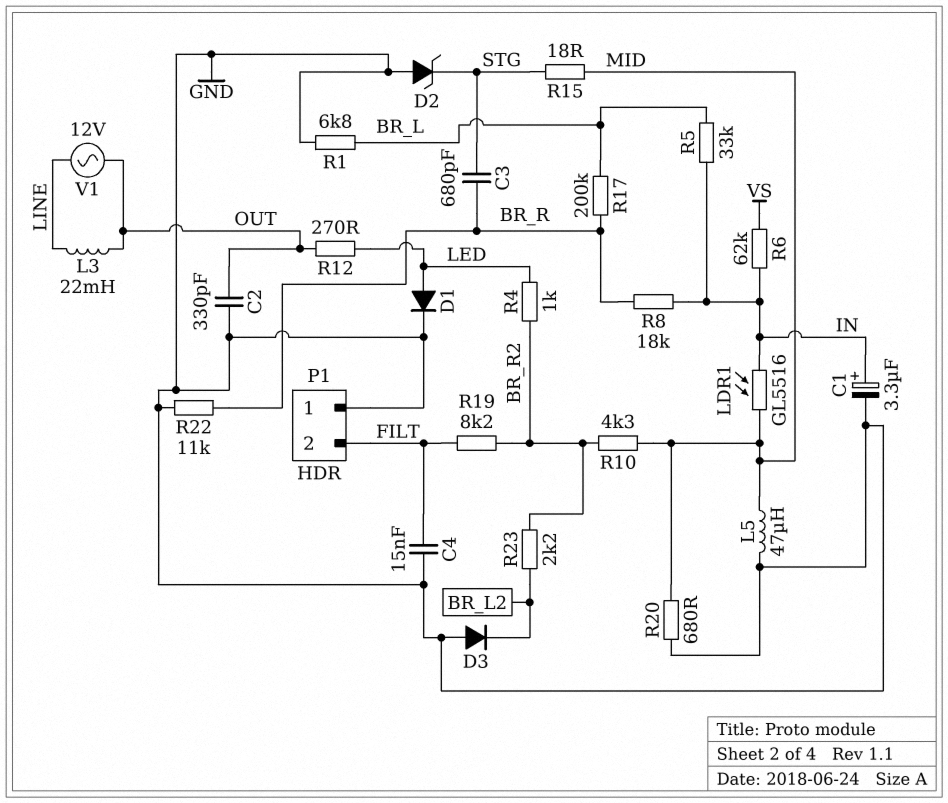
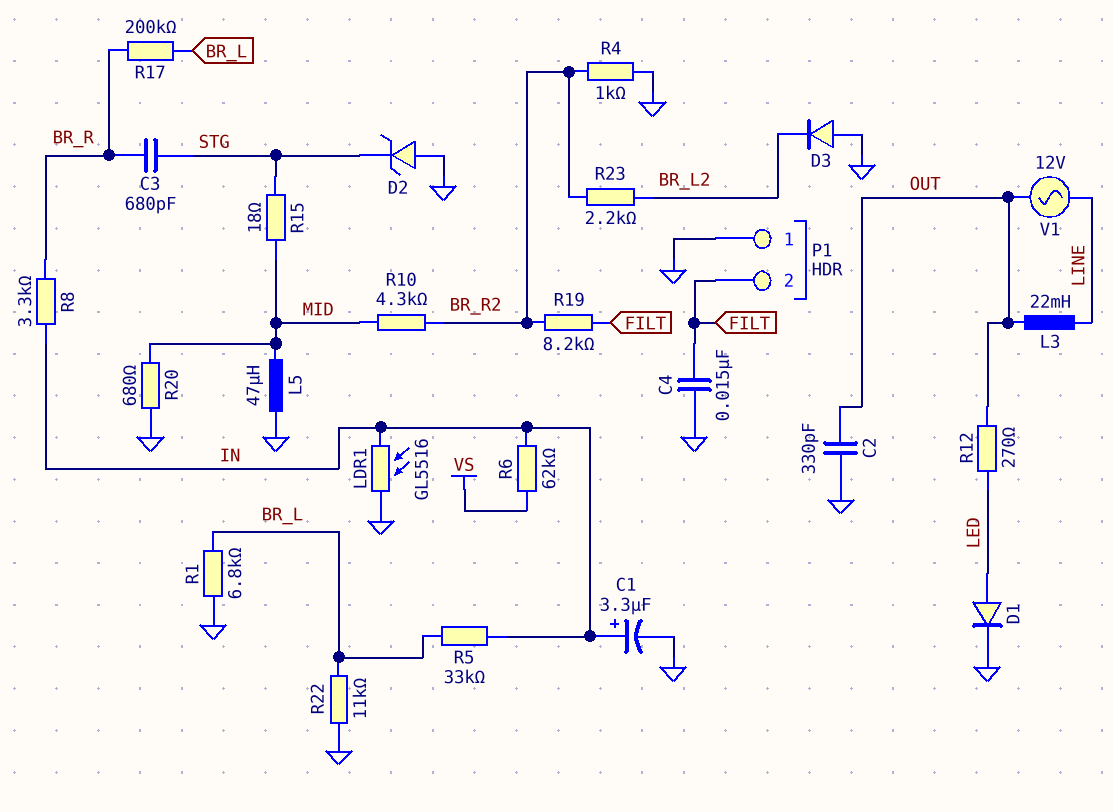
LDR1: GL5516 (IN, MID) -> GL5516 (GND, IN)
R4: 1k (BR_R2, LED) -> 1k (BR_R2, GND)
R8: 18k (BR_R, IN) -> 3.3k (BR_R, IN)
R22: 11k (BR_R, GND) -> 11k (BR_L, GND)

